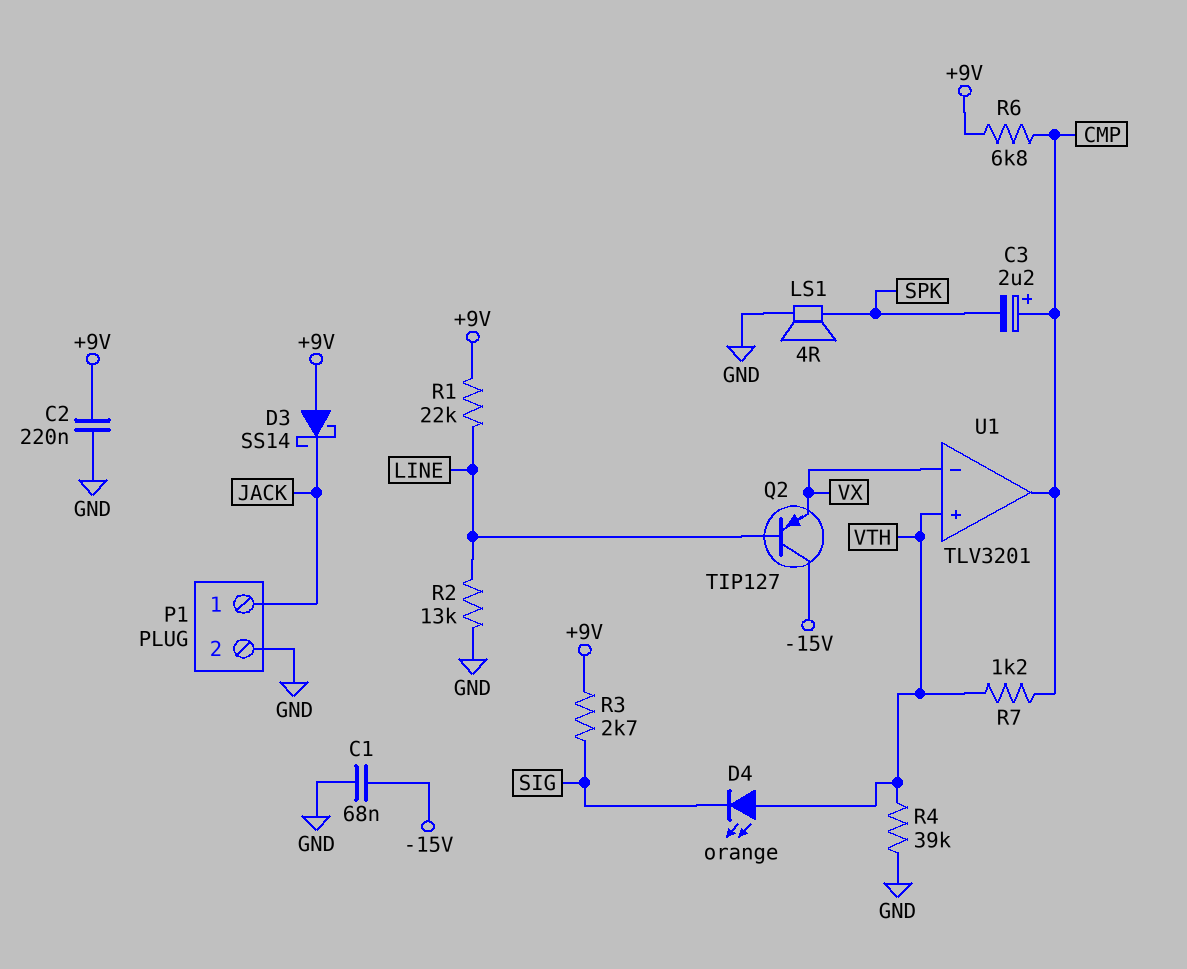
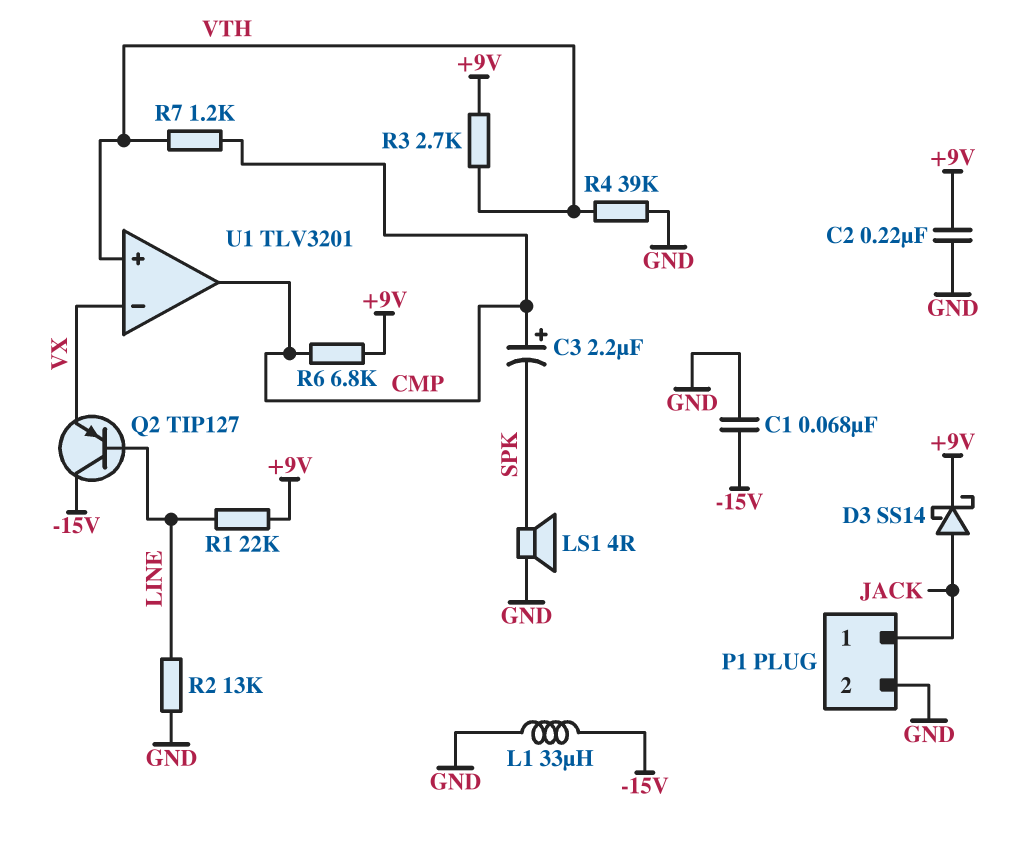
D3: schottky SS14 (A +9V, K JACK) -> schottky SS14 (A JACK, K +9V)
D4: LED orange (A VTH, K SIG) -> none
L1: none -> 33uH (-15V, GND)
R3: 2.7k (+9V, SIG) -> 2.7k (+9V, VTH)

